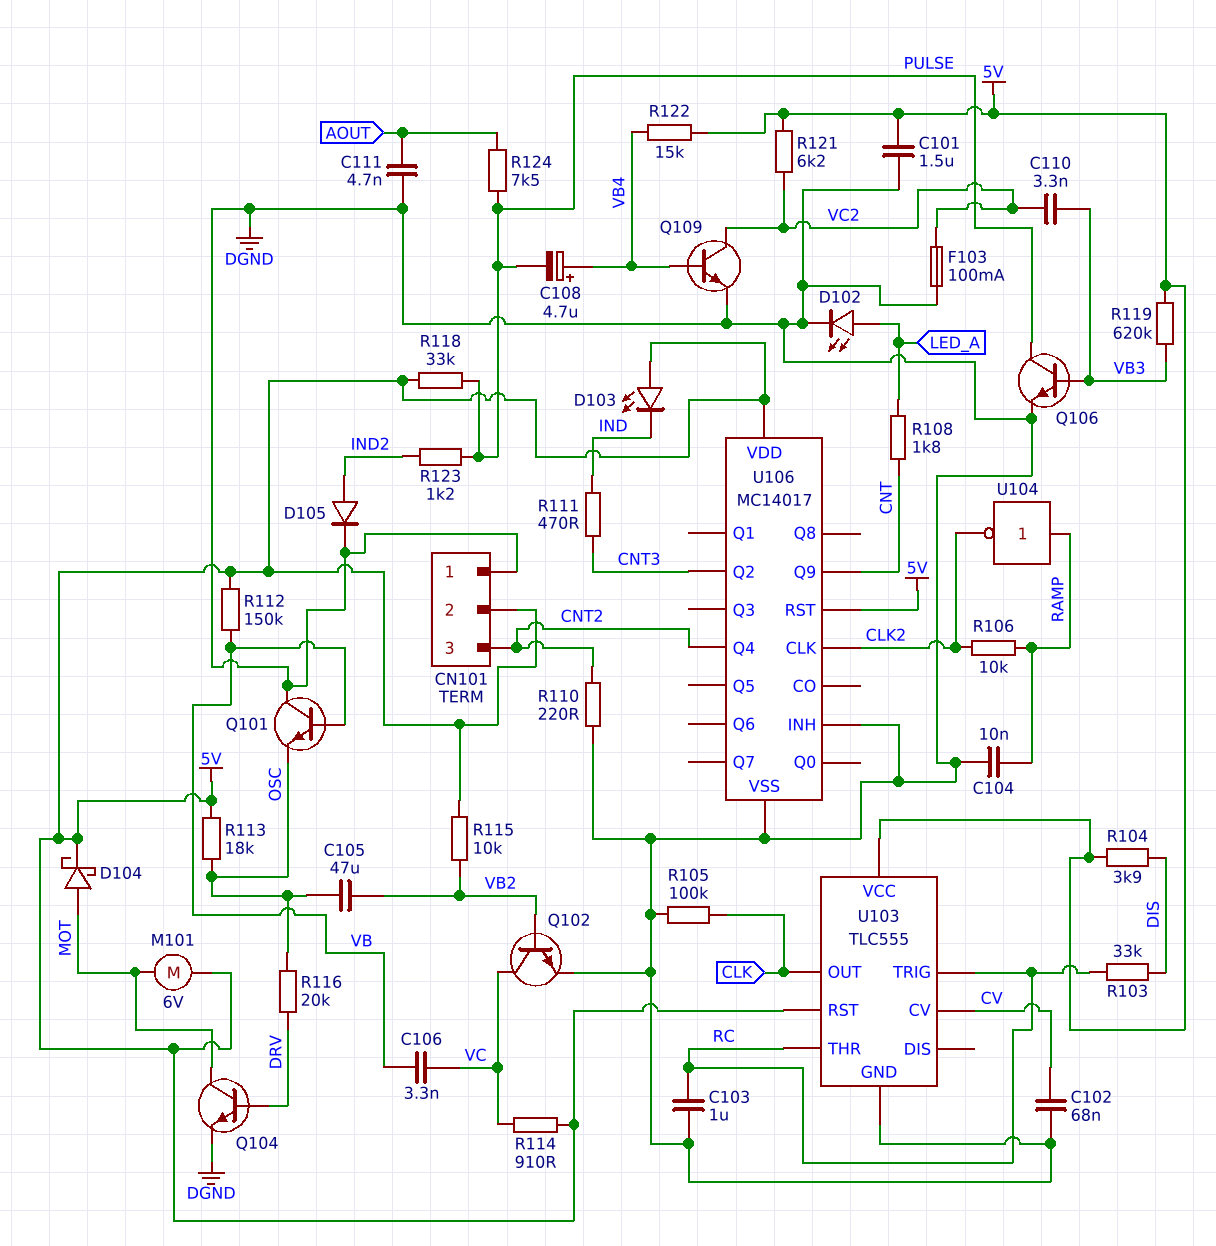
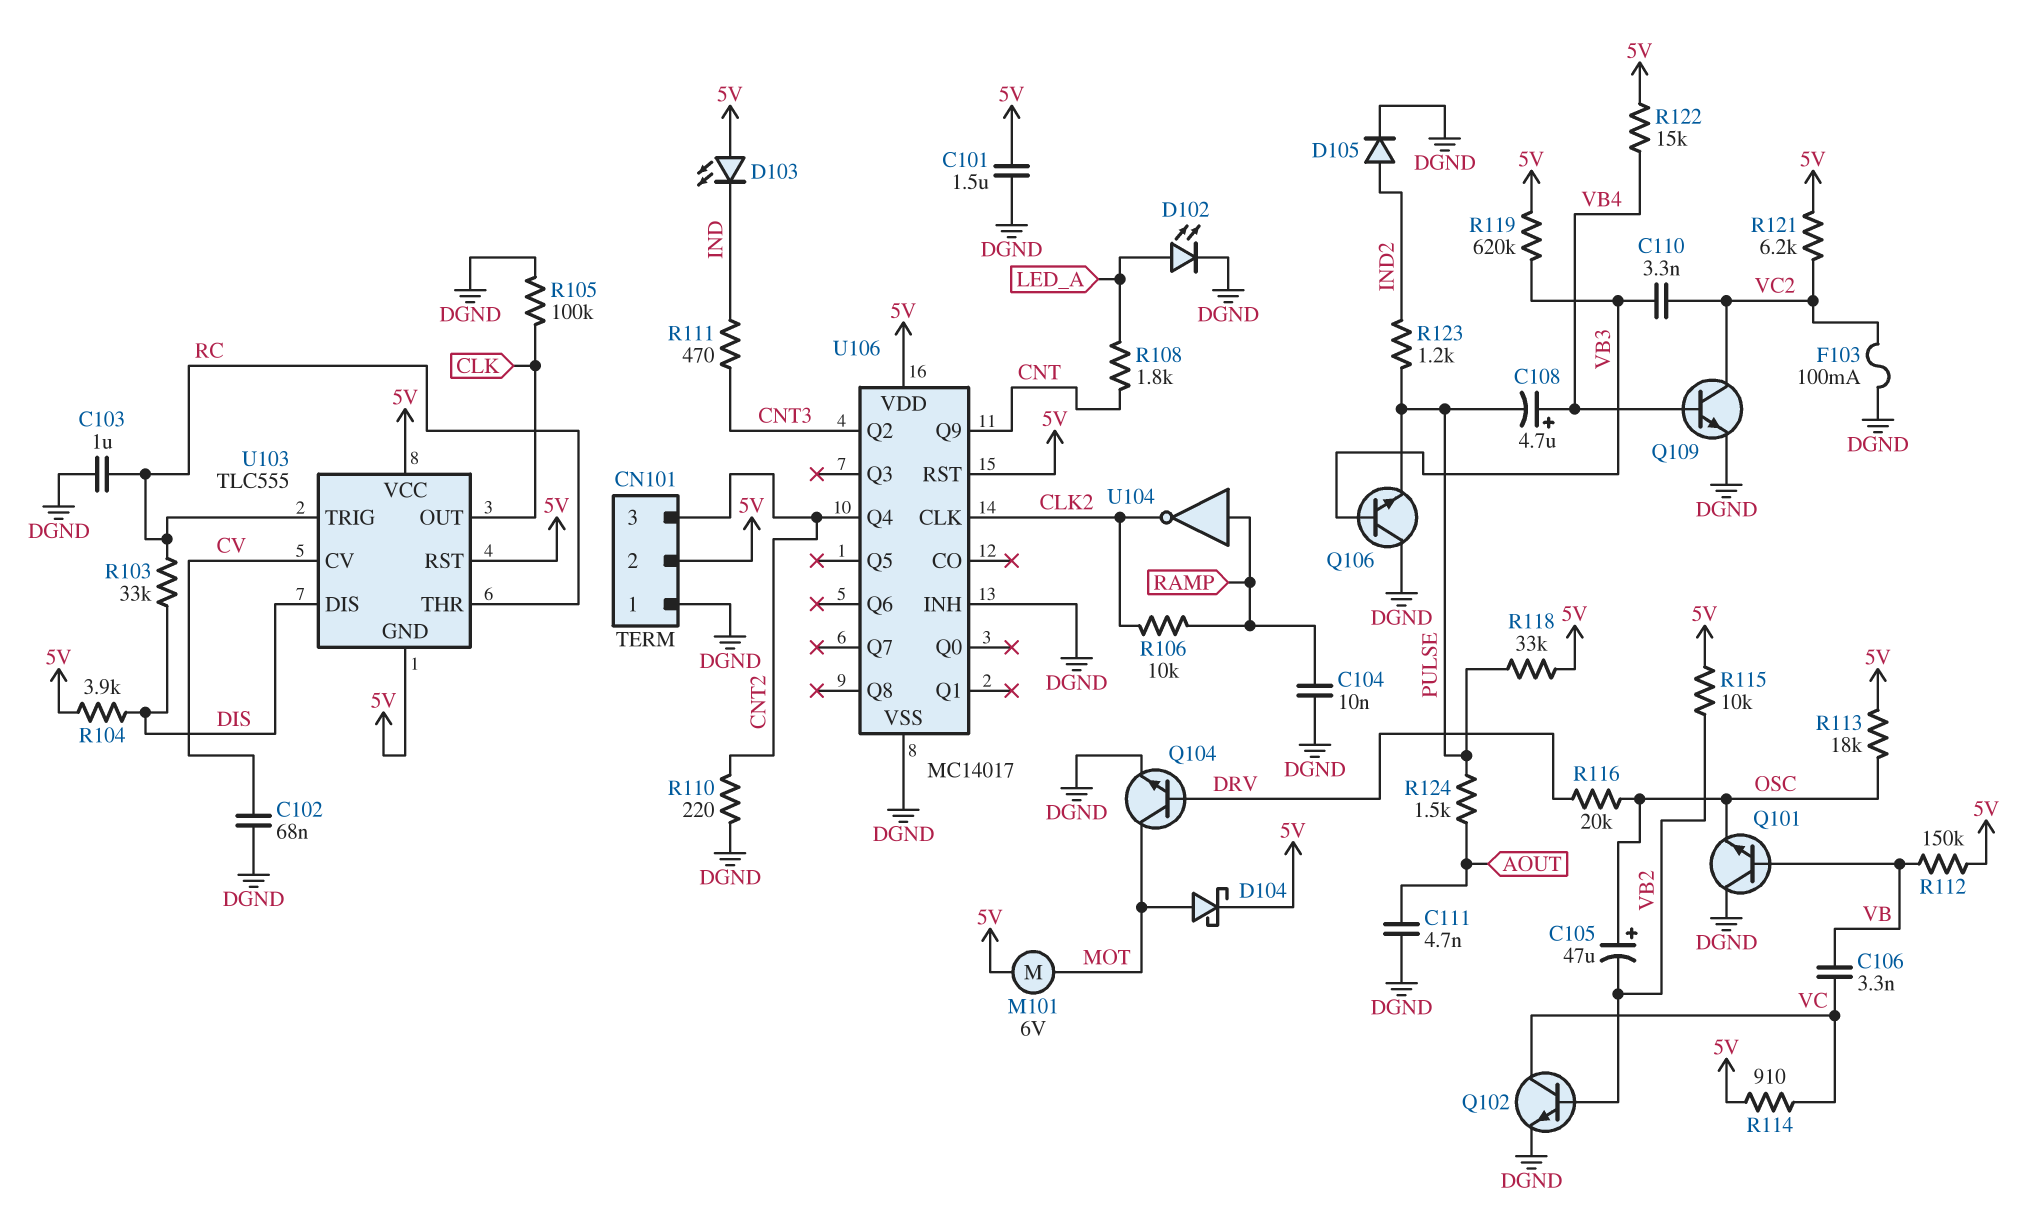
C105: 47uF (OSC, VB2) -> 47uF (plus OSC, minus VB2)
Q106: NPN (B VB3, C PULSE, E DGND) -> NPN (B VB3, C DGND, E PULSE)
R124: 7.5k (AOUT, PULSE) -> 1.5k (AOUT, PULSE)
U103 pin DIS: none -> DIS
U103 pin GND: DGND -> 5V

